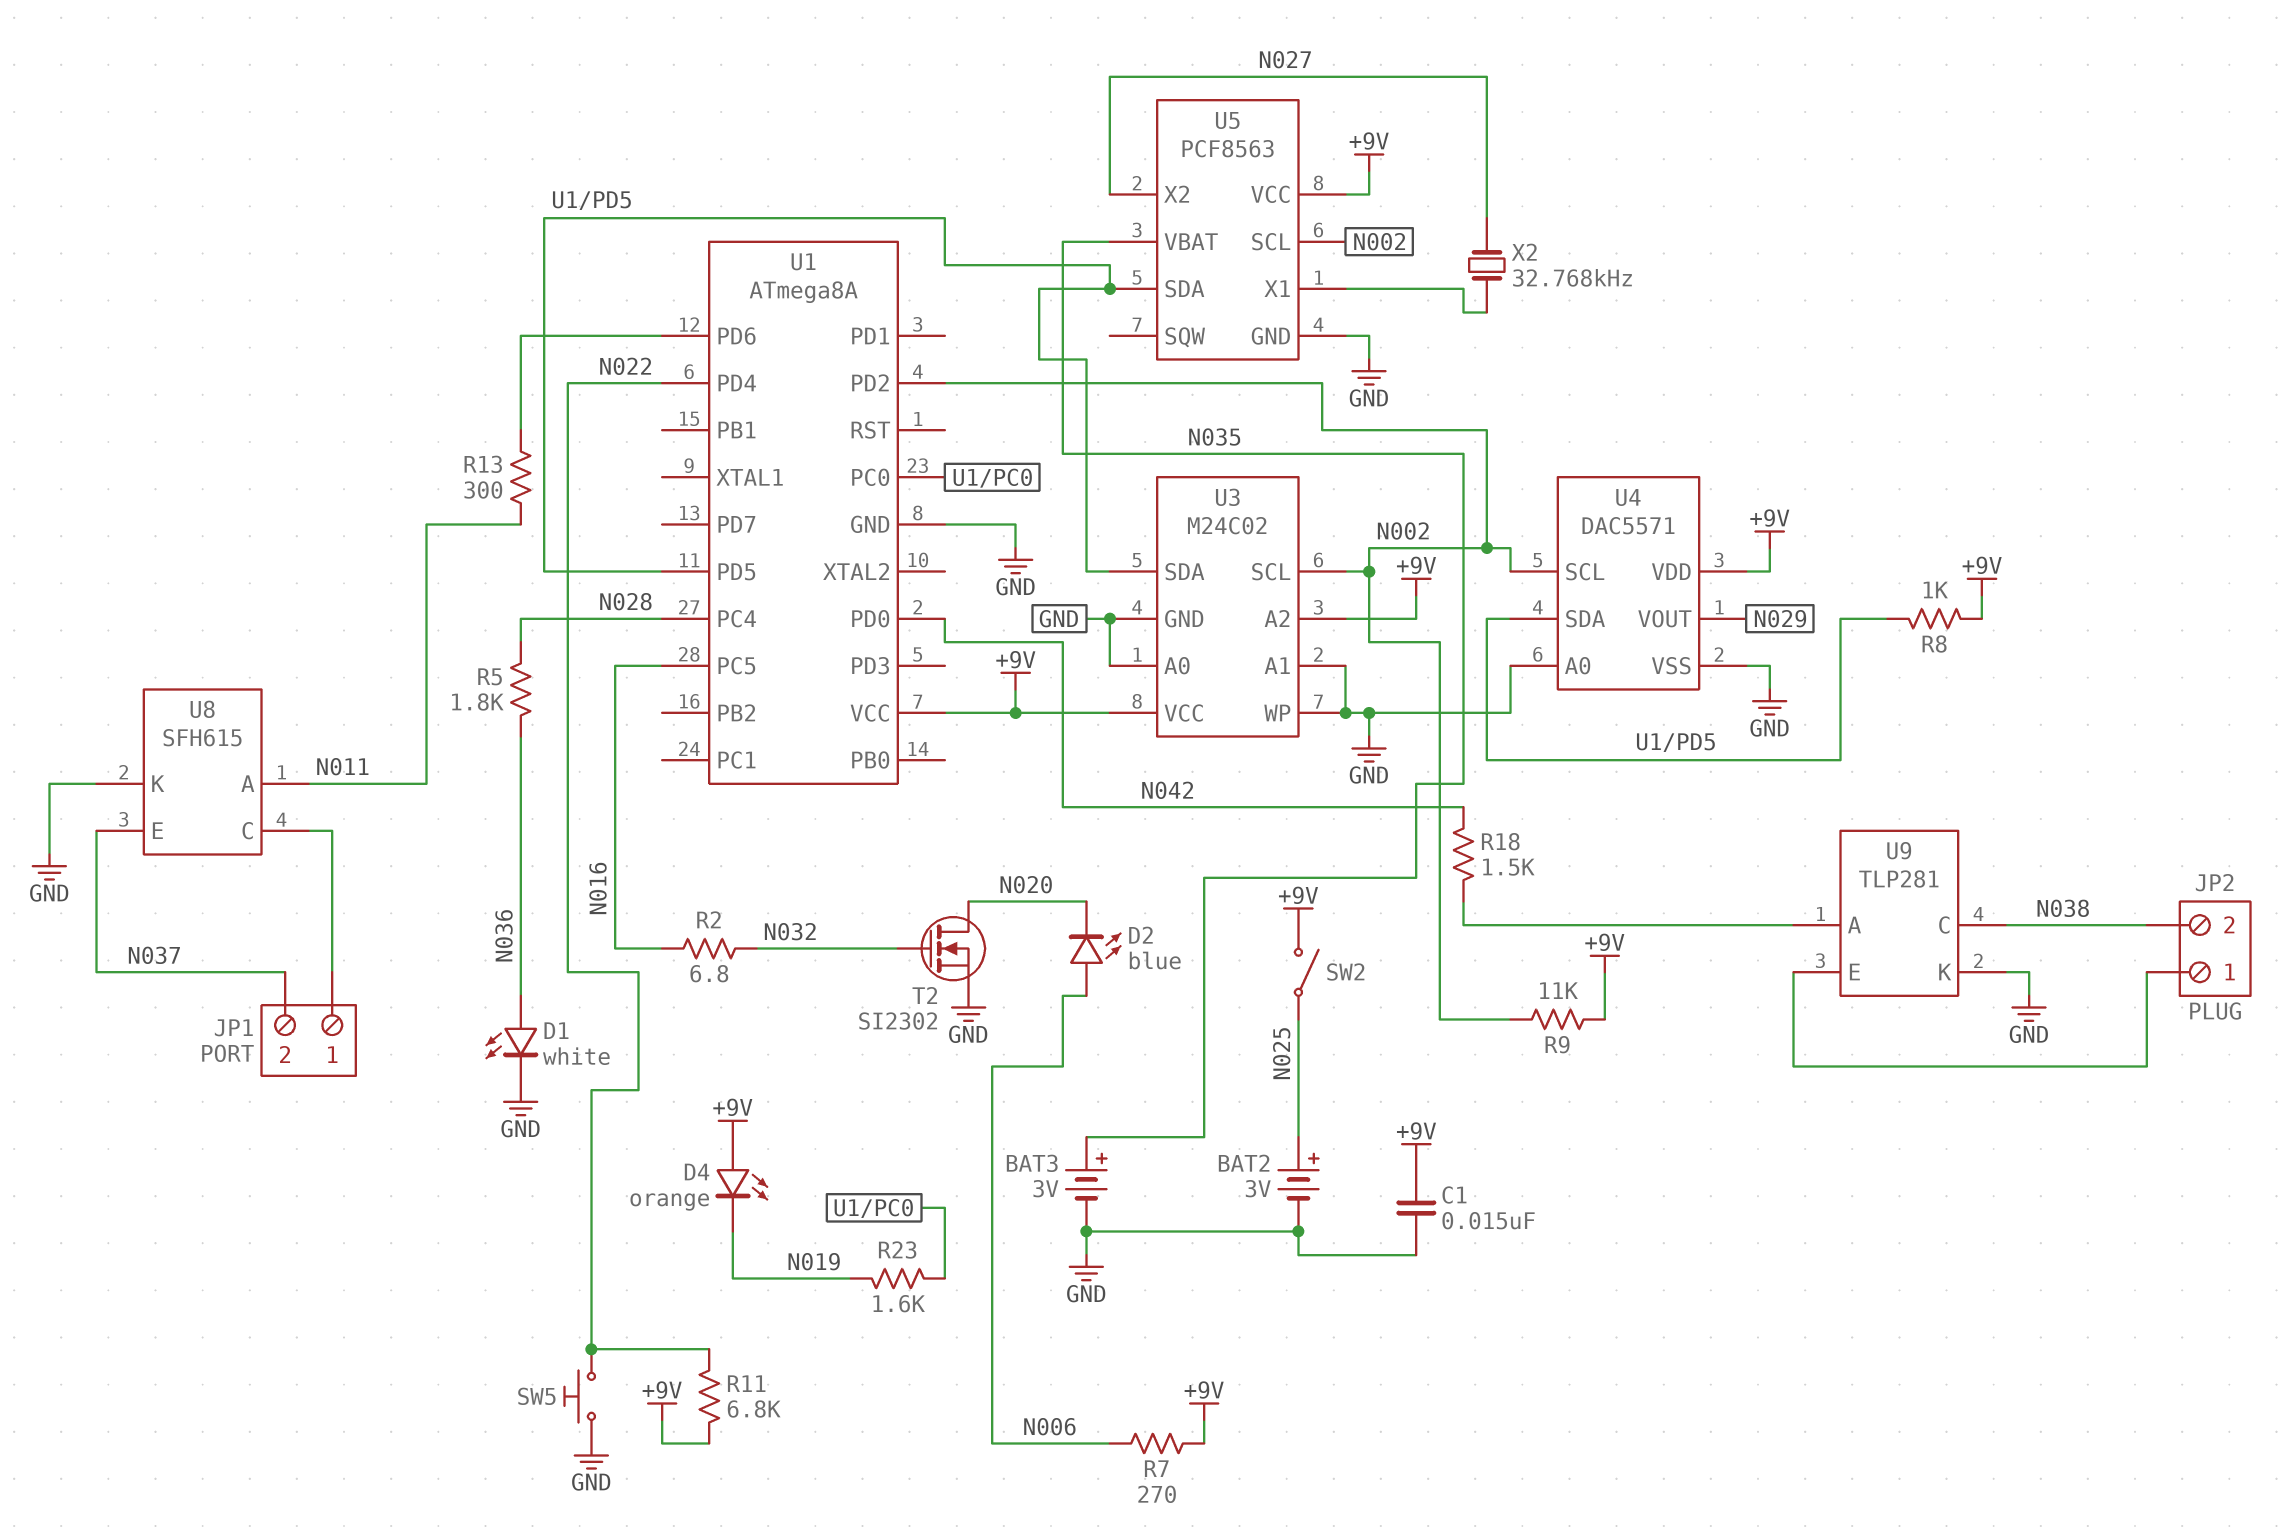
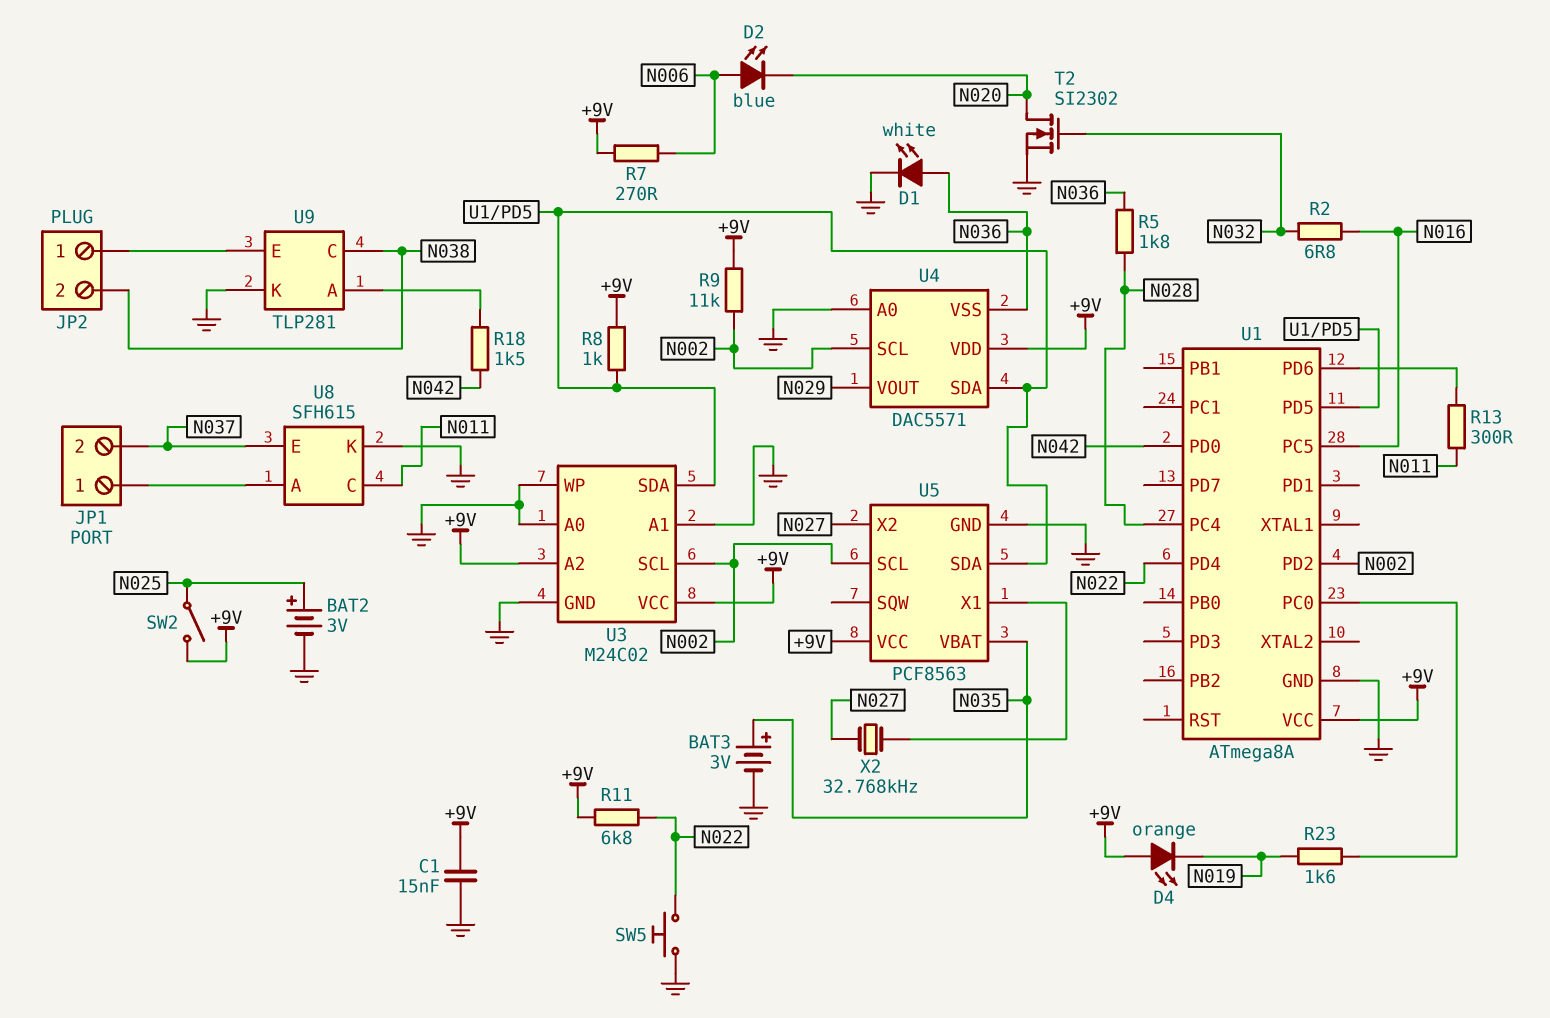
U4 pin VSS: GND -> N036
U8 pin A: N011 -> JP1/1
U8 pin C: JP1/1 -> N011

